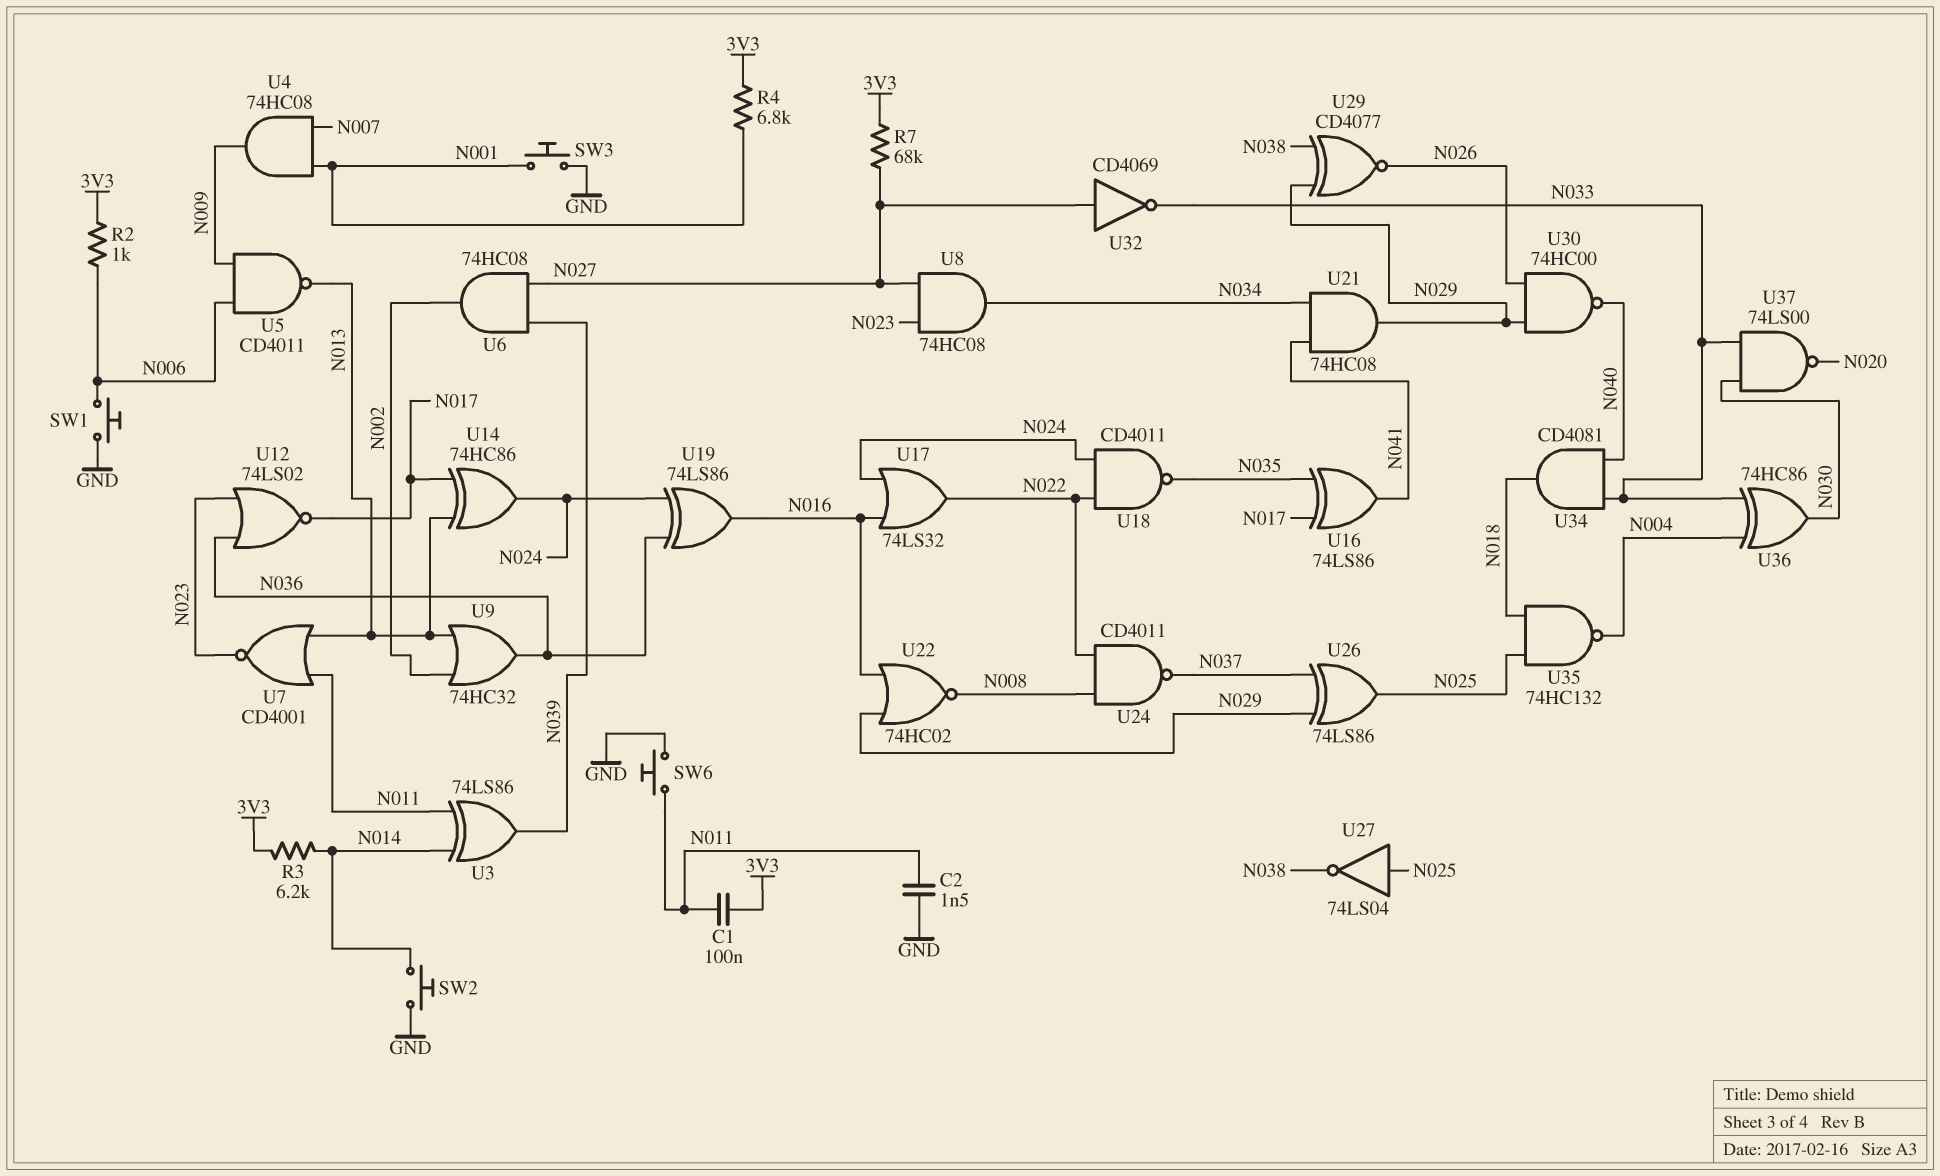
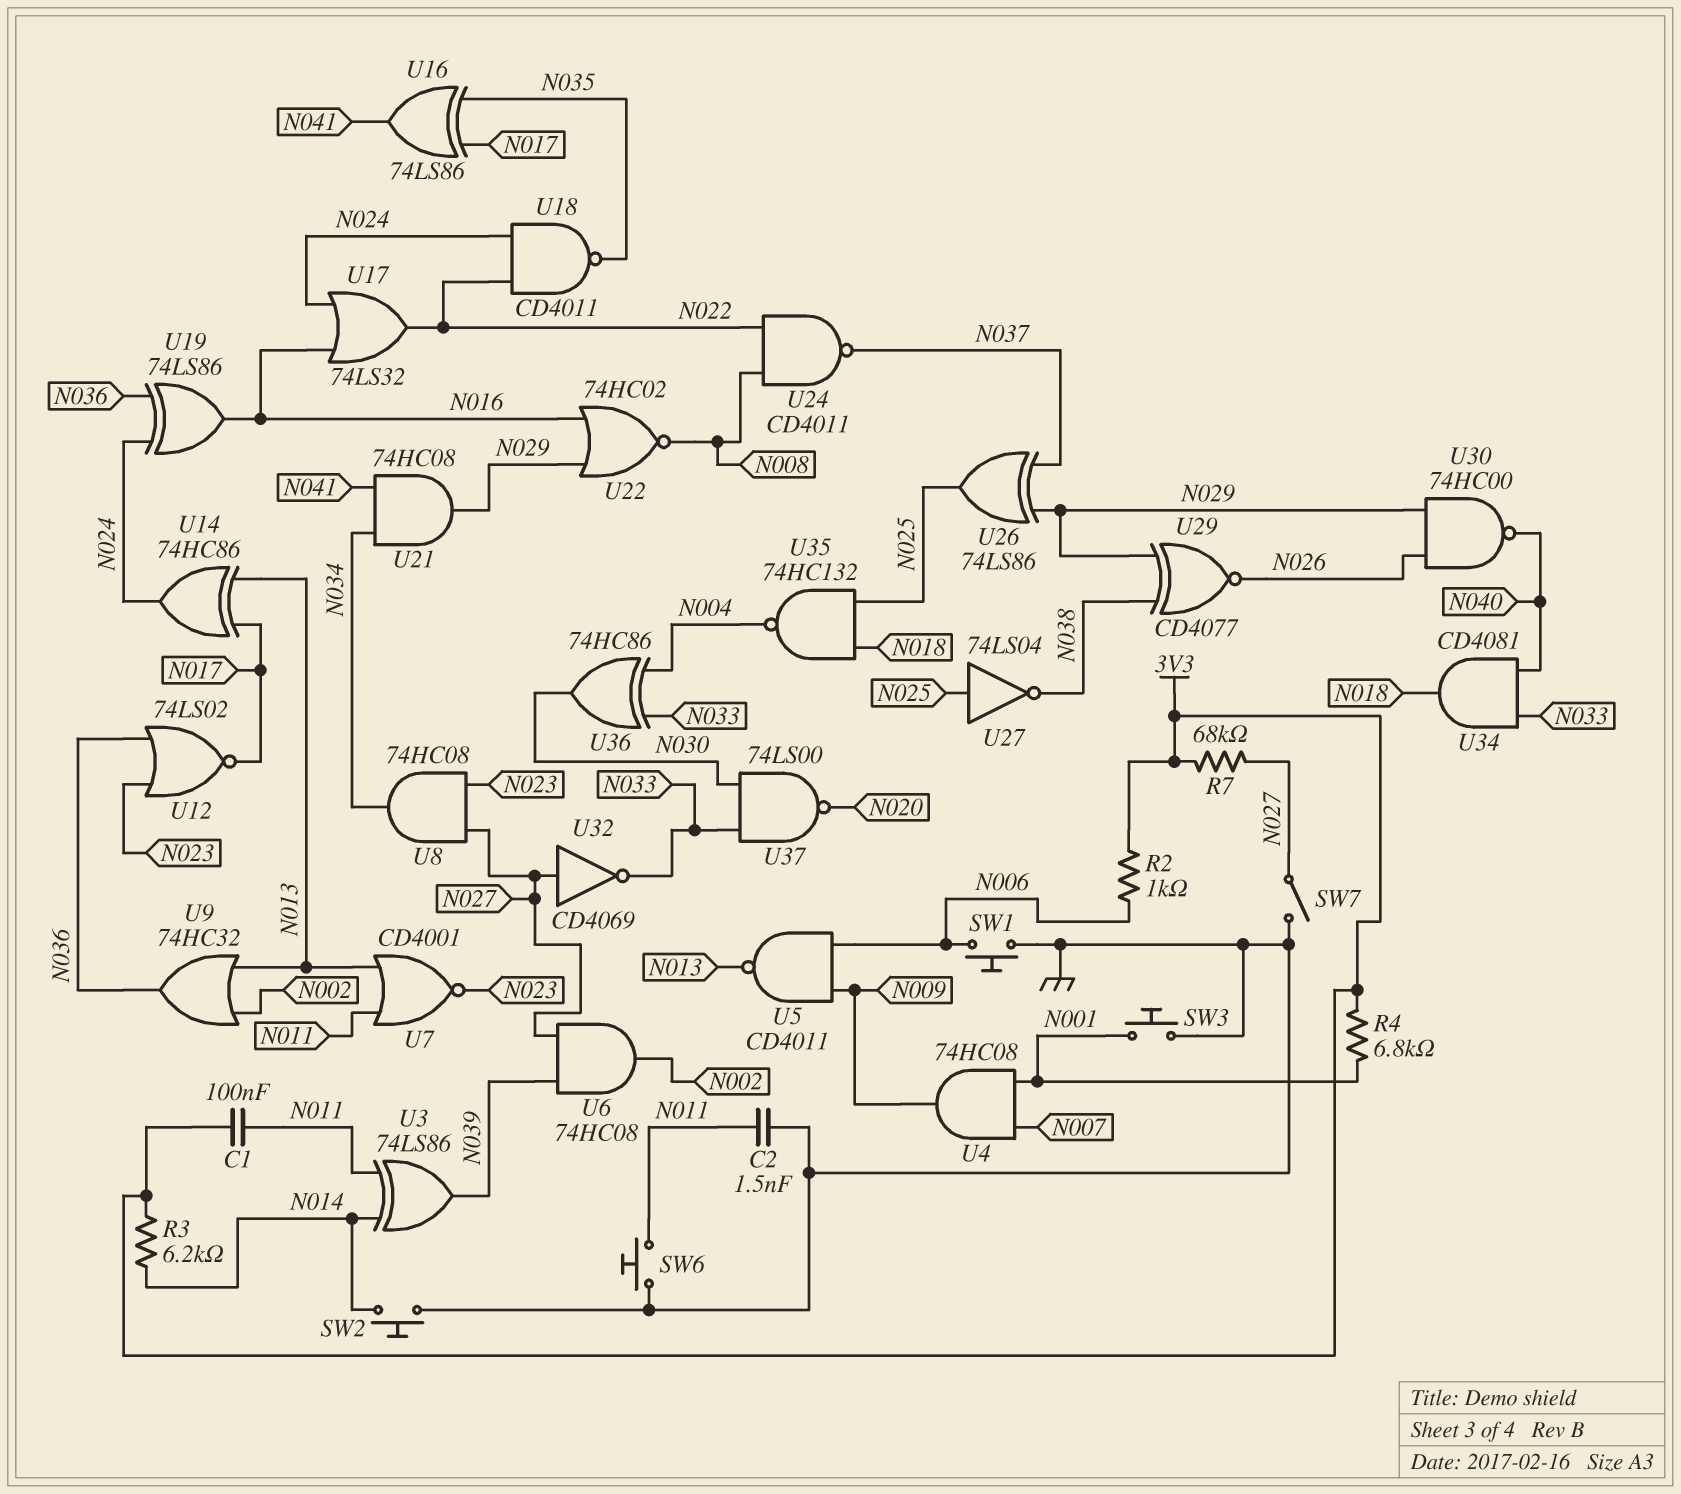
SW7: none -> switch (GND, N027)

